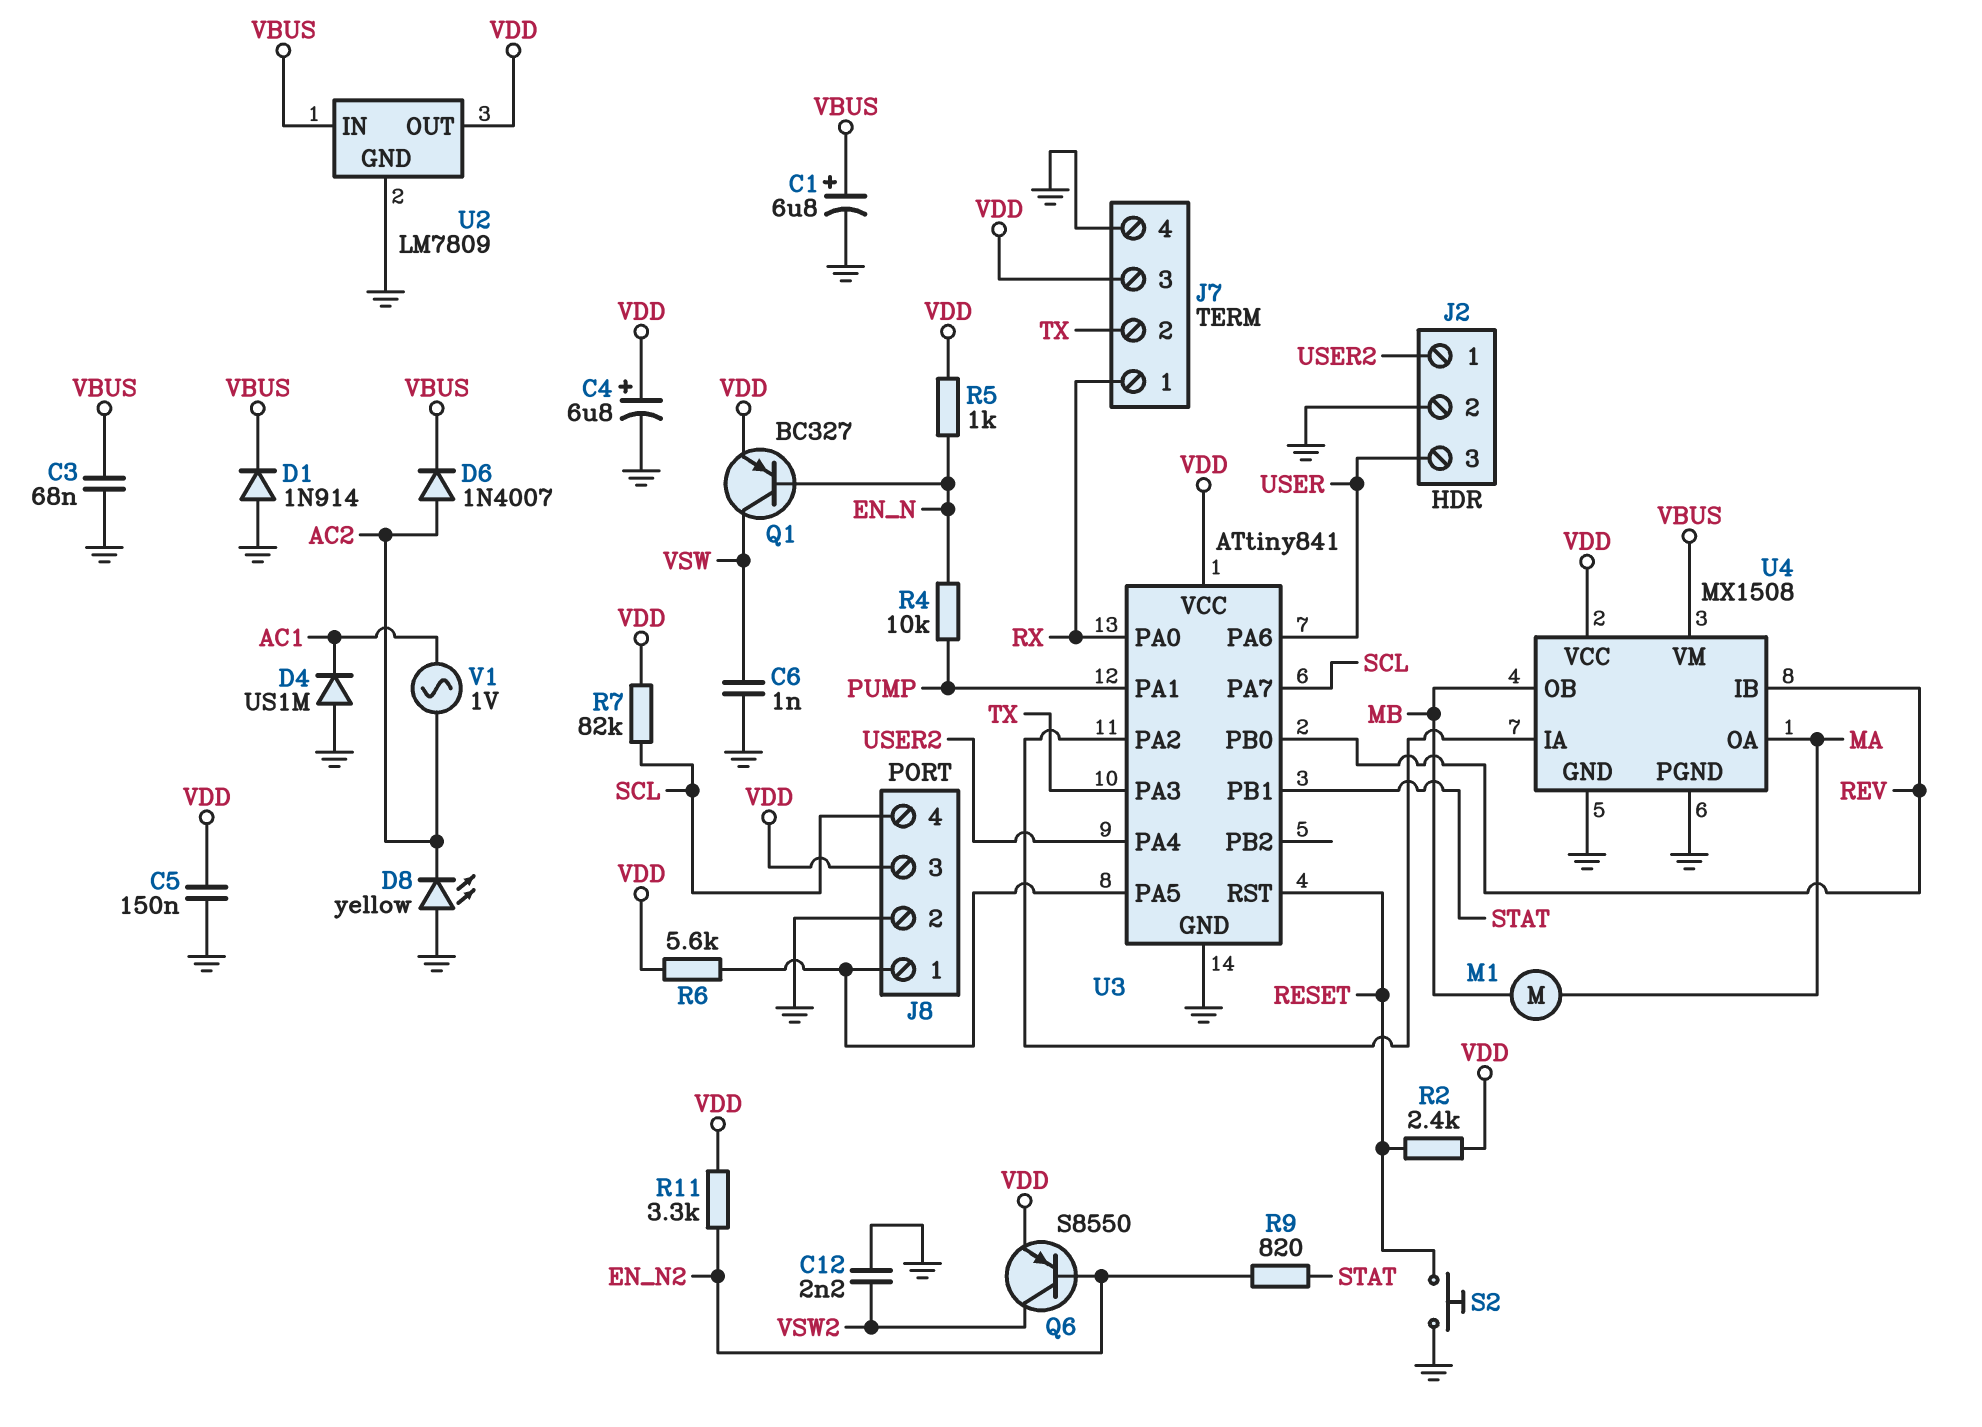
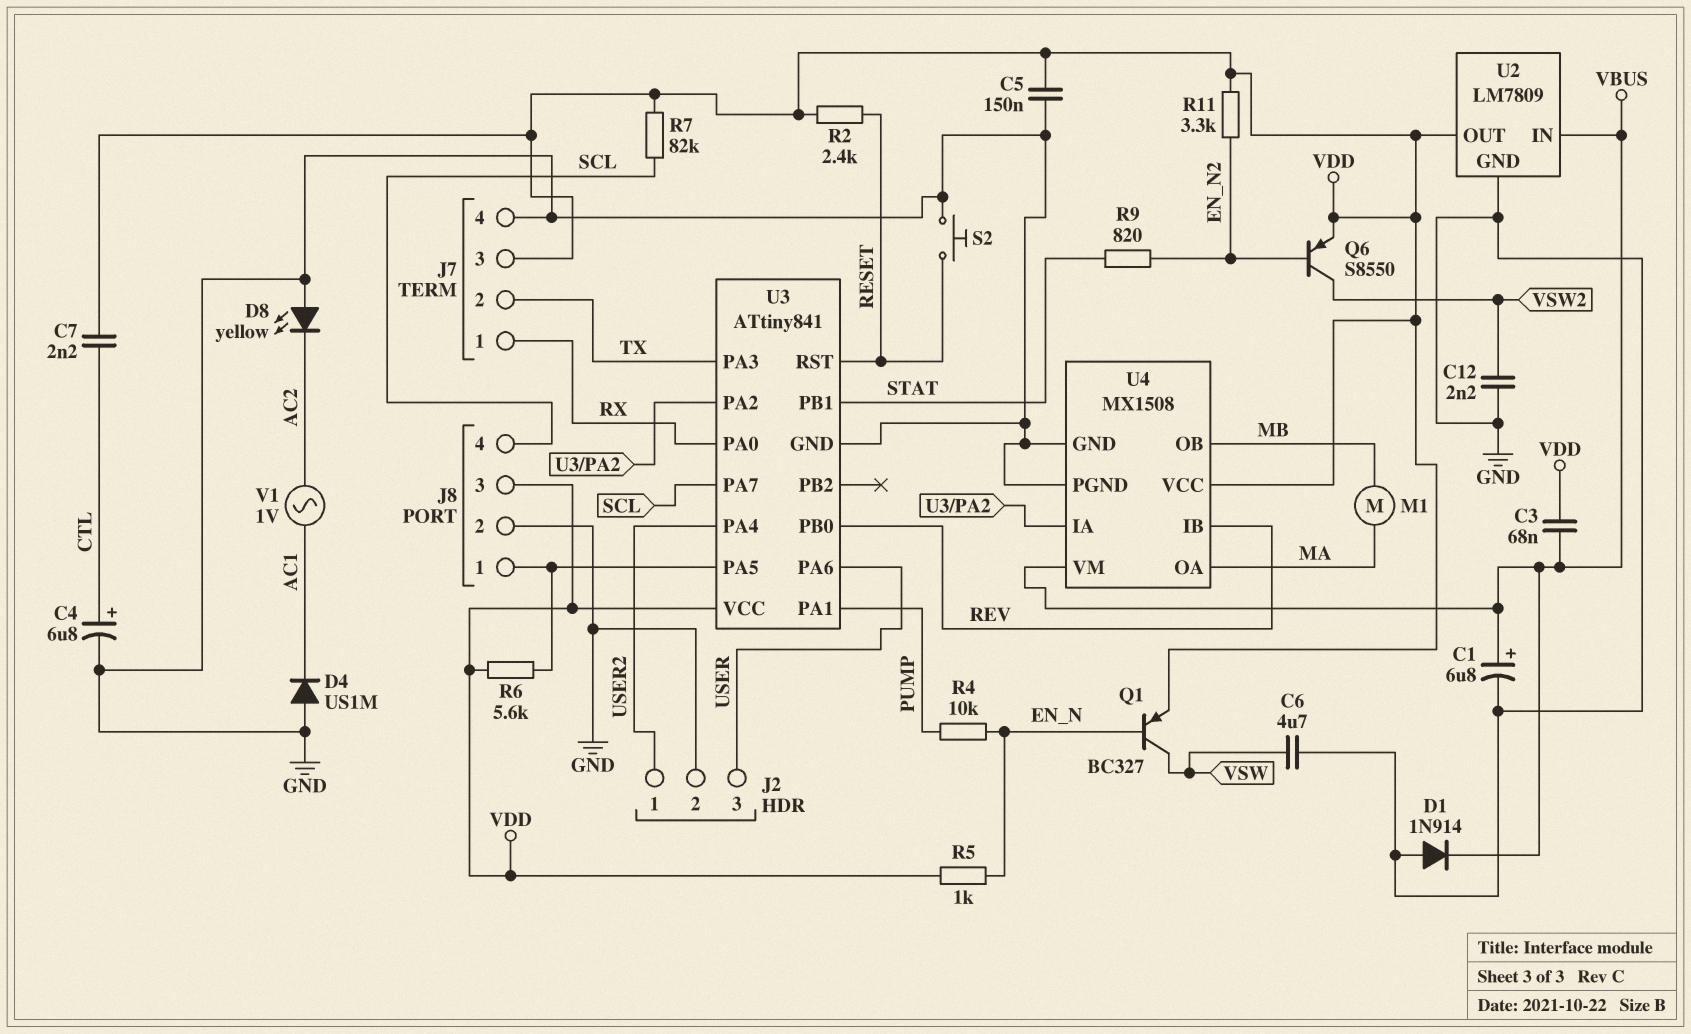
C3: 68nF (GND, VBUS) -> 68nF (VBUS, VDD)
C4: 6.8uF (plus VDD, minus GND) -> 6.8uF (plus CTL, minus GND)
C6: 1nF (GND, VSW) -> 4.7uF (GND, VSW)
C7: none -> 2.2nF (CTL, VDD)
D6: diode 1N4007 (A AC2, K VBUS) -> none

